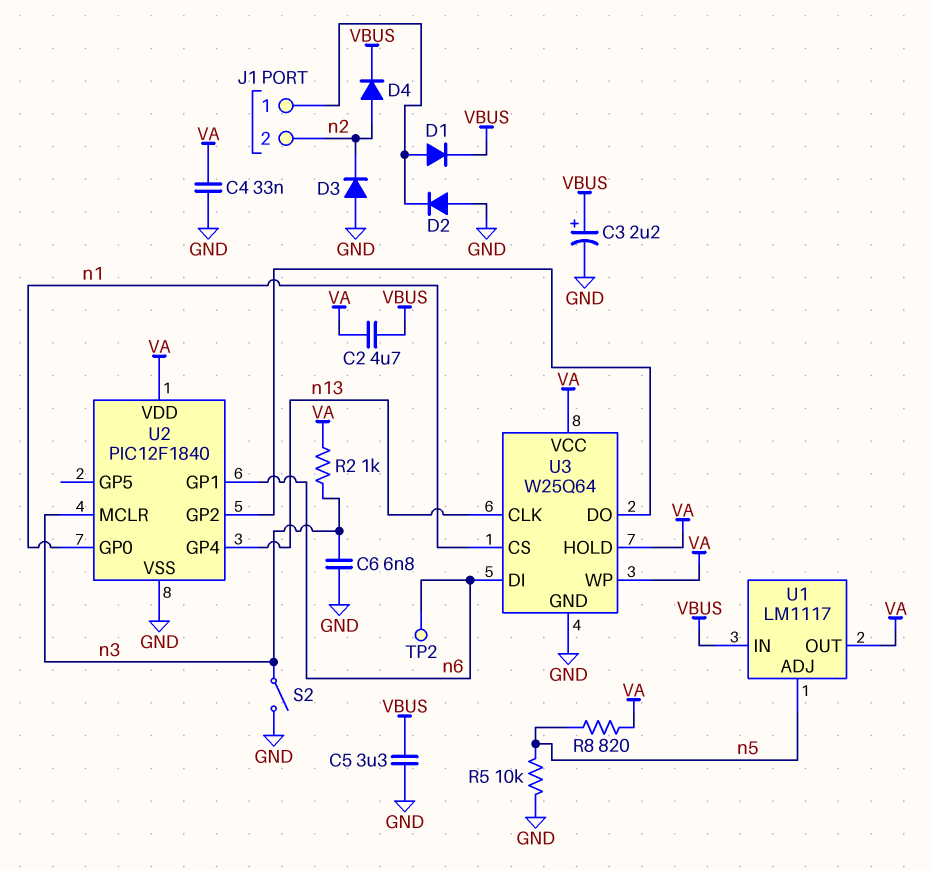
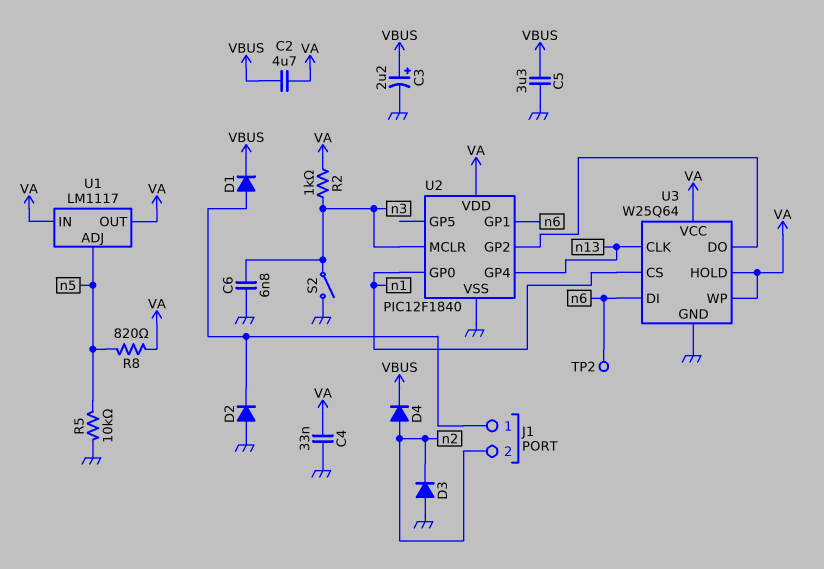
U1 pin IN: VBUS -> VA

